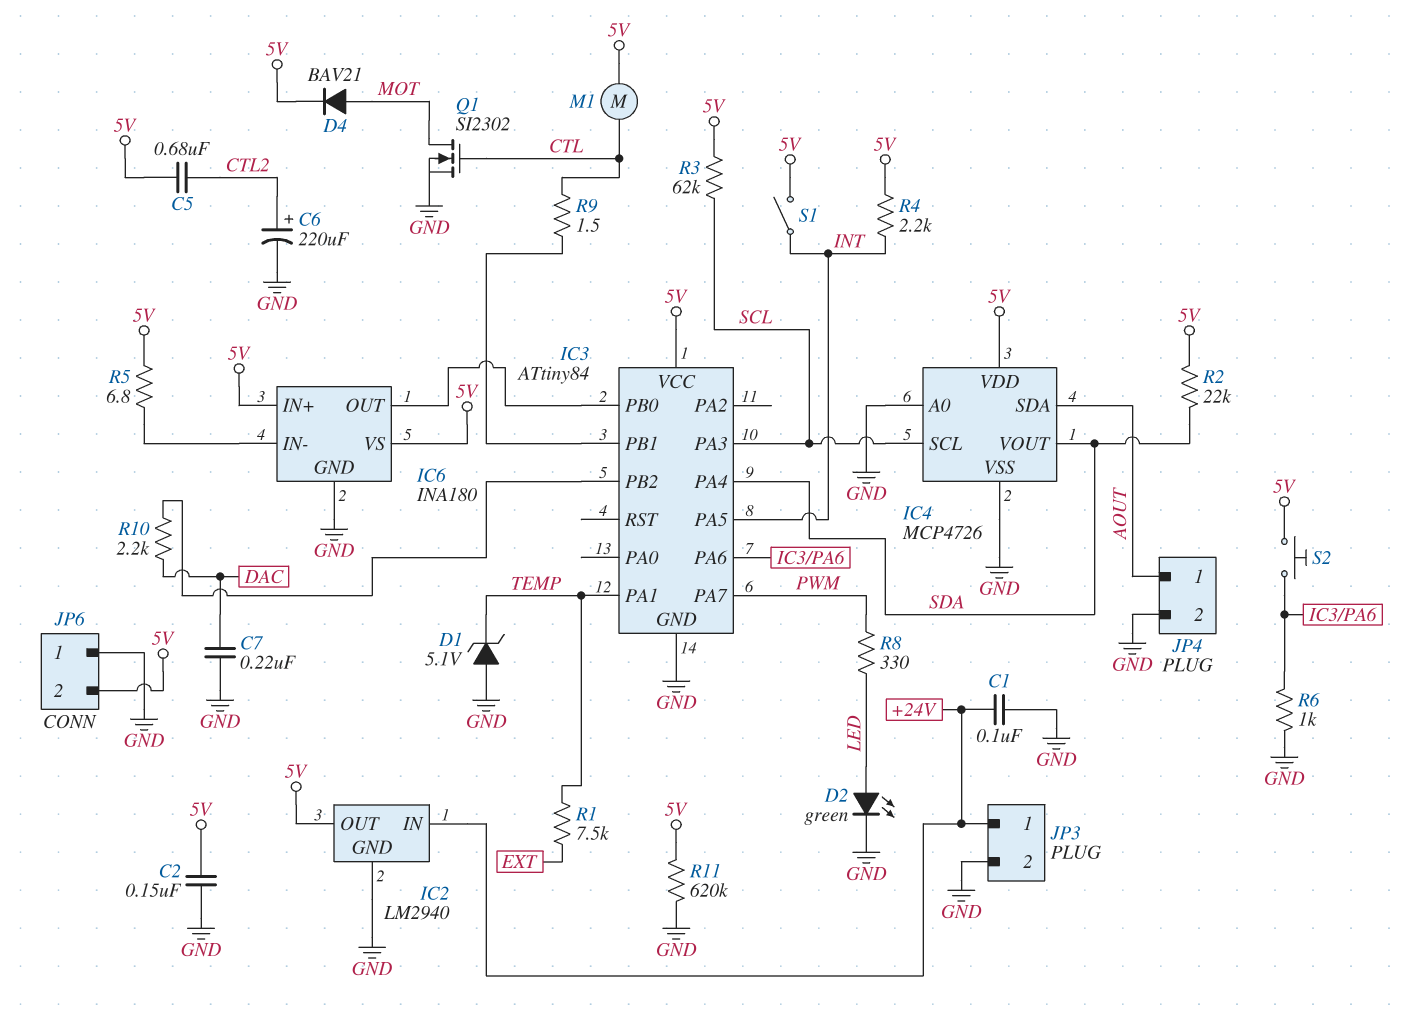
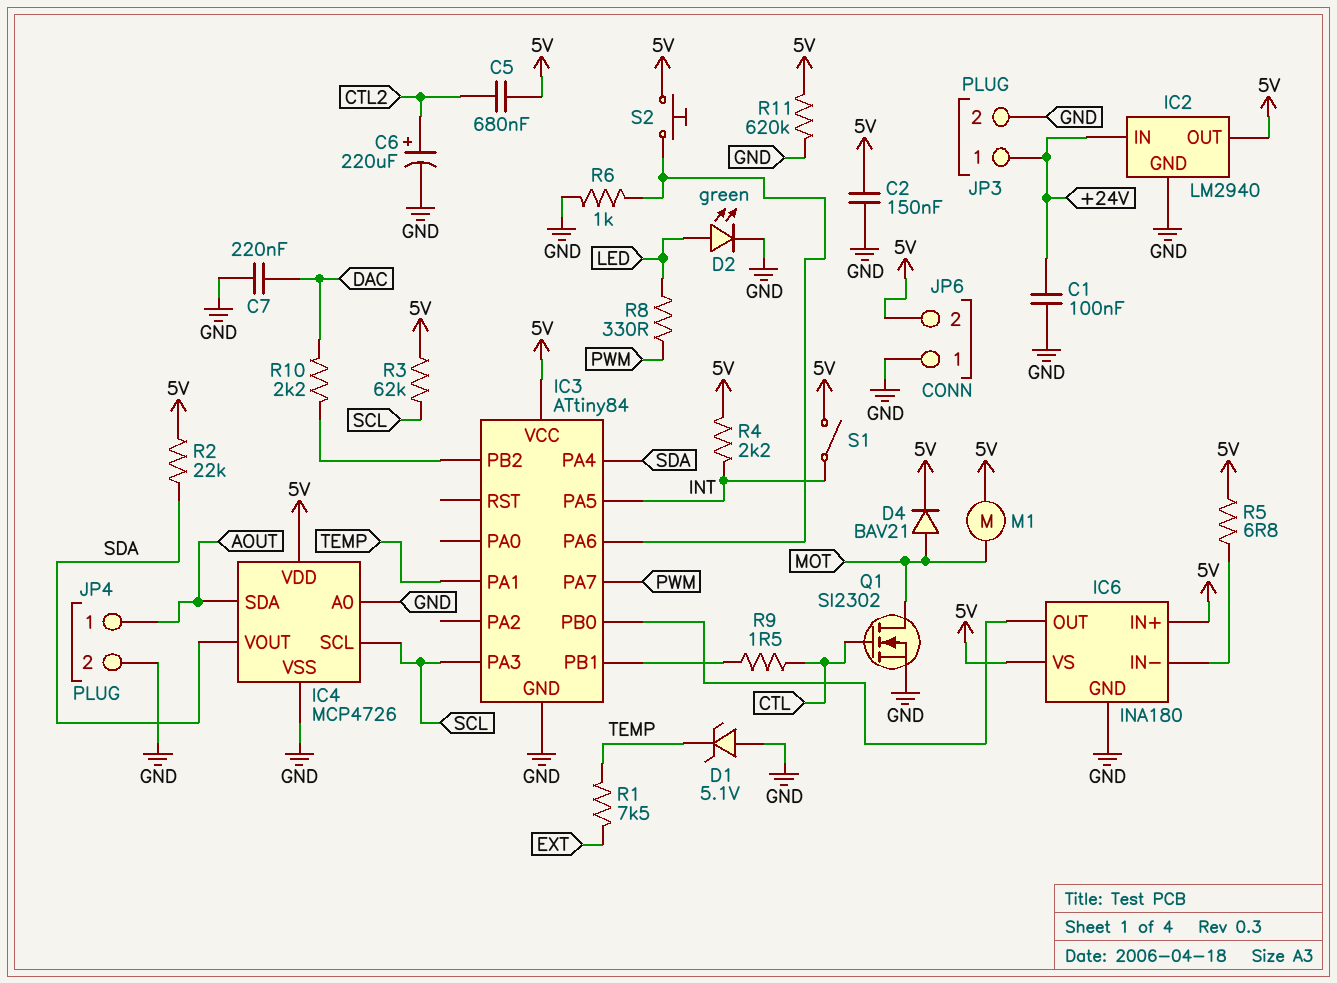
M1: motor (5V, CTL) -> motor (5V, MOT)

